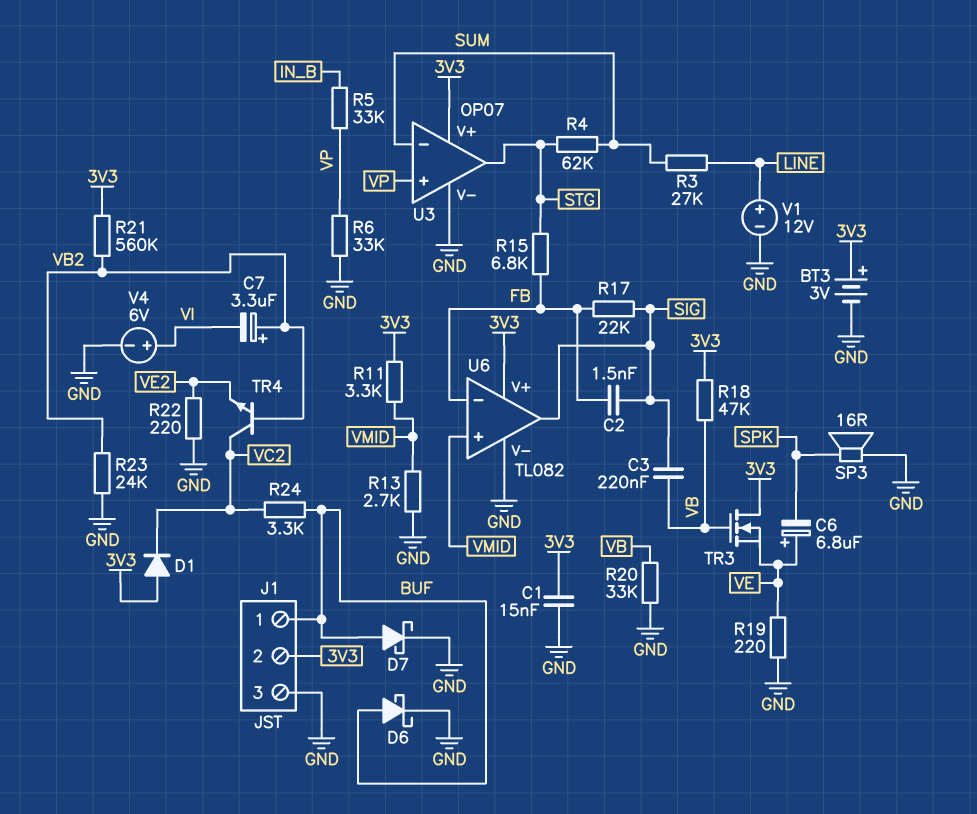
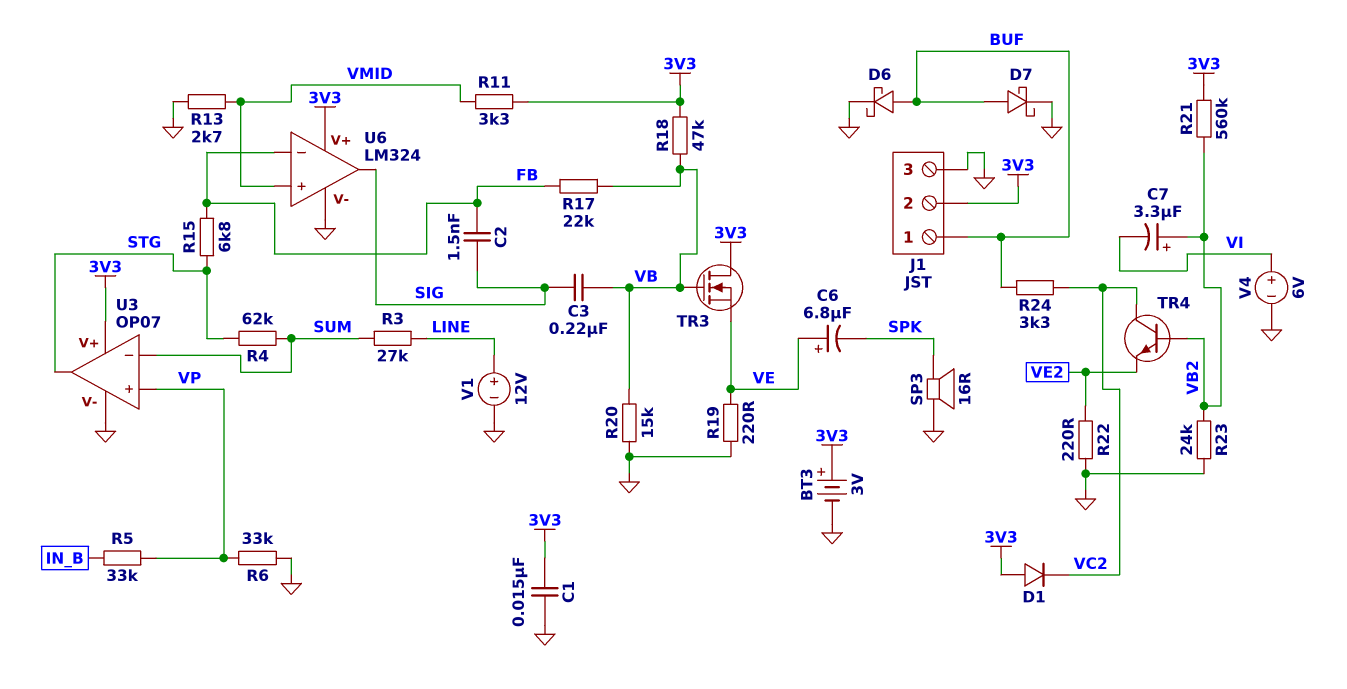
R17: 22k (FB, SIG) -> 22k (FB, VB)
R20: 33k (GND, VB) -> 15k (GND, VB)
U6: TL082 -> LM324

